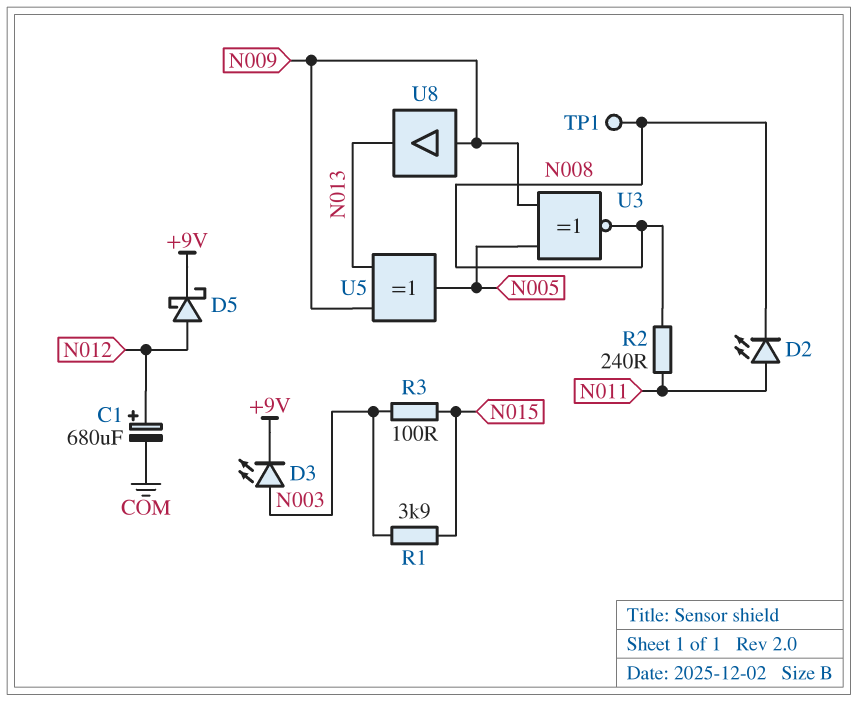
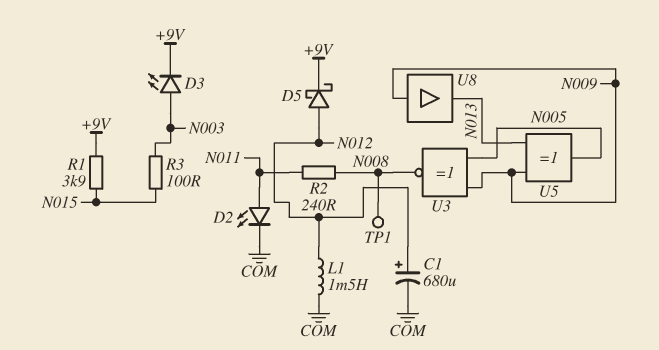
D2: LED (A N011, K N008) -> LED (A N011, K COM)
L1: none -> 1.5mH (COM, N012)
R1: 3.9k (N003, N015) -> 3.9k (+9V, N015)

